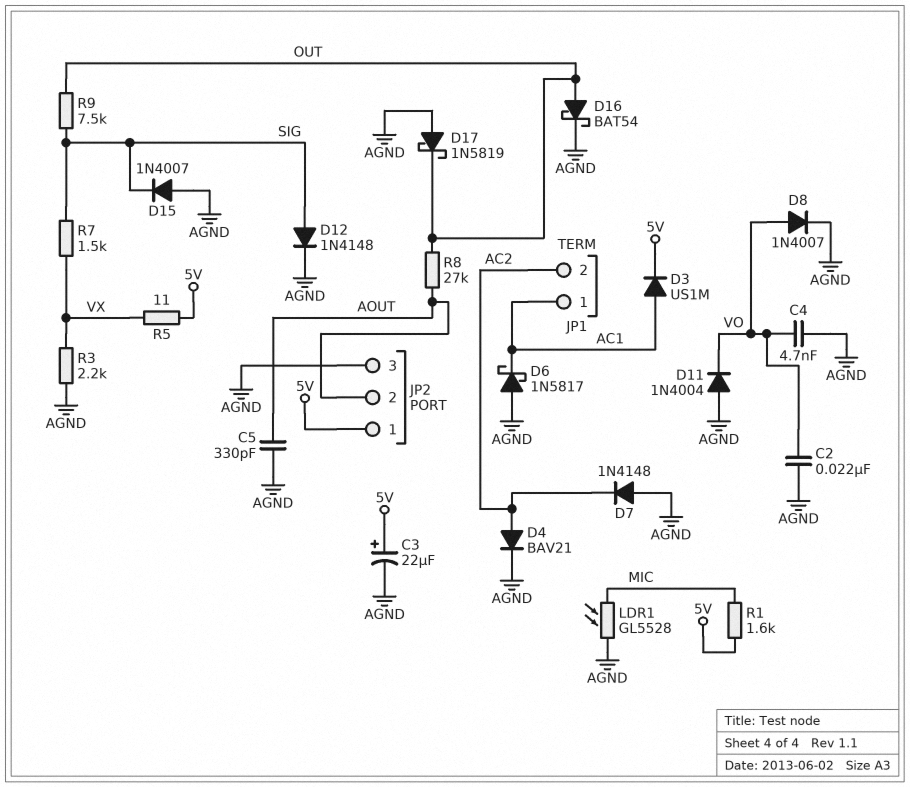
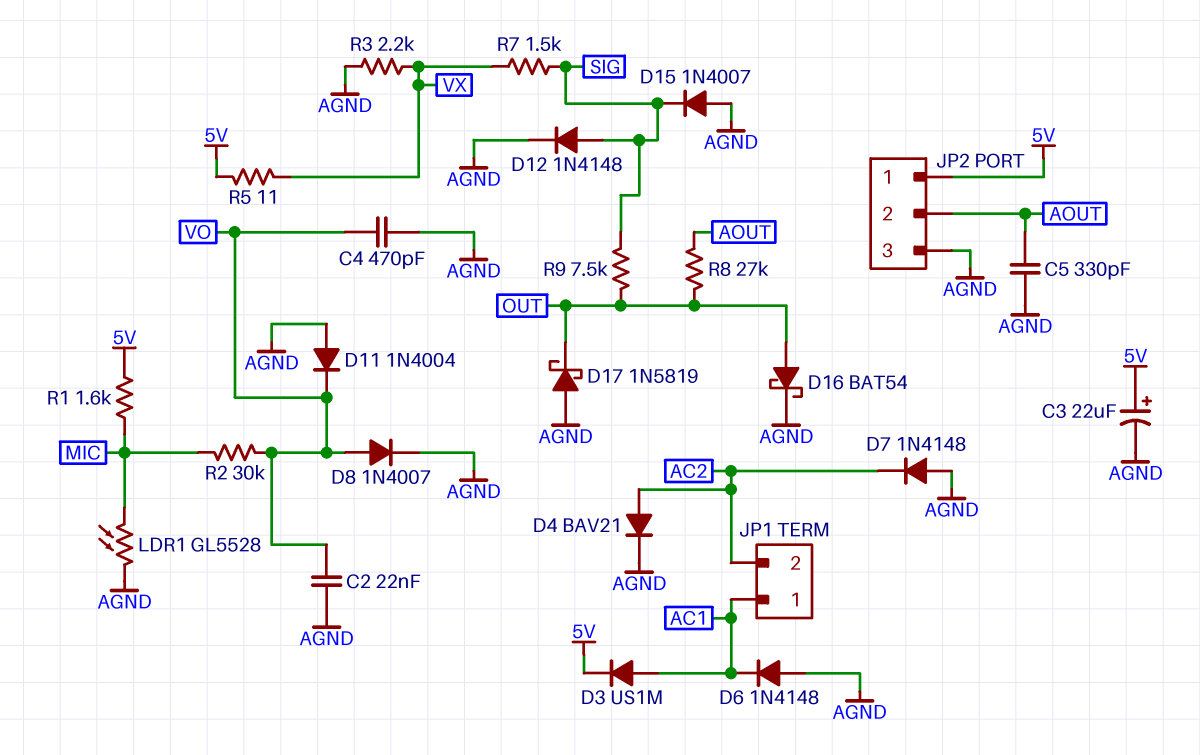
C4: 4.7nF (AGND, VO) -> 470pF (AGND, VO)
D6: schottky 1N5817 (A AGND, K AC1) -> diode 1N4148 (A AGND, K AC1)
R2: none -> 30k (MIC, VO)

